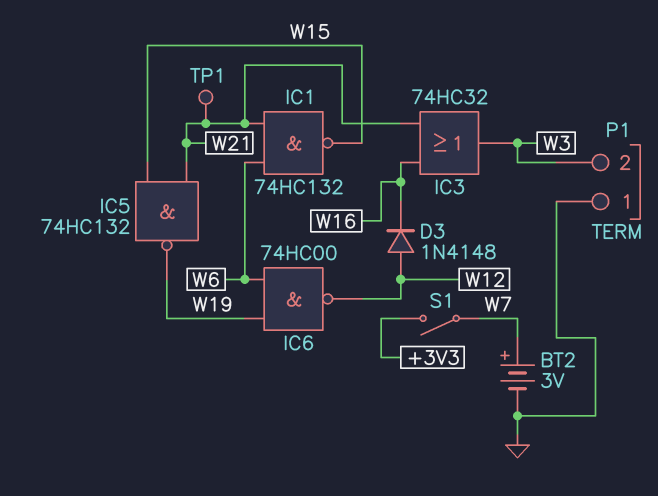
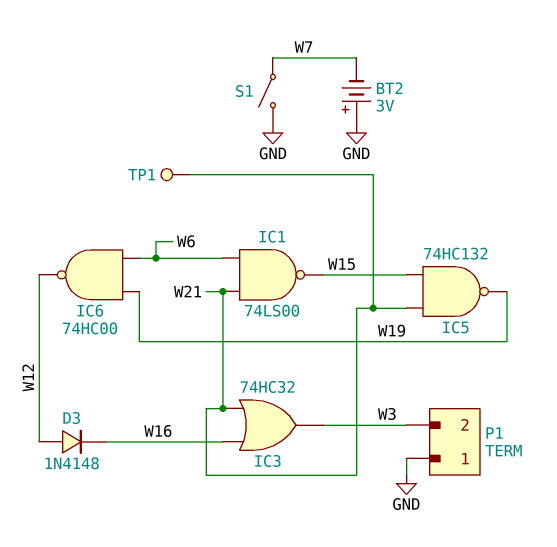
BT2: 3V (plus W7, minus GND) -> 3V (plus GND, minus W7)
IC1: NAND 74HC132 (in W6, in W21, out W15) -> NAND 74LS00 (in W6, in W21, out W15)
S1: switch (+3V3, W7) -> switch (GND, W7)

